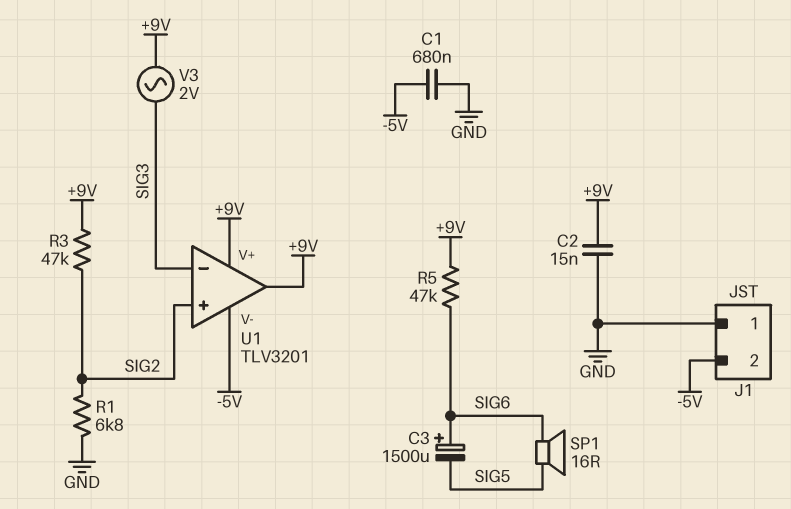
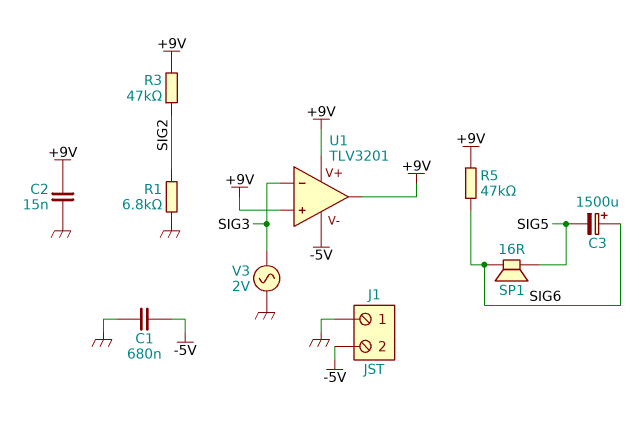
U1 pin in+: SIG2 -> +9V
V3: AC 2V (+9V, SIG3) -> AC 2V (GND, SIG3)

